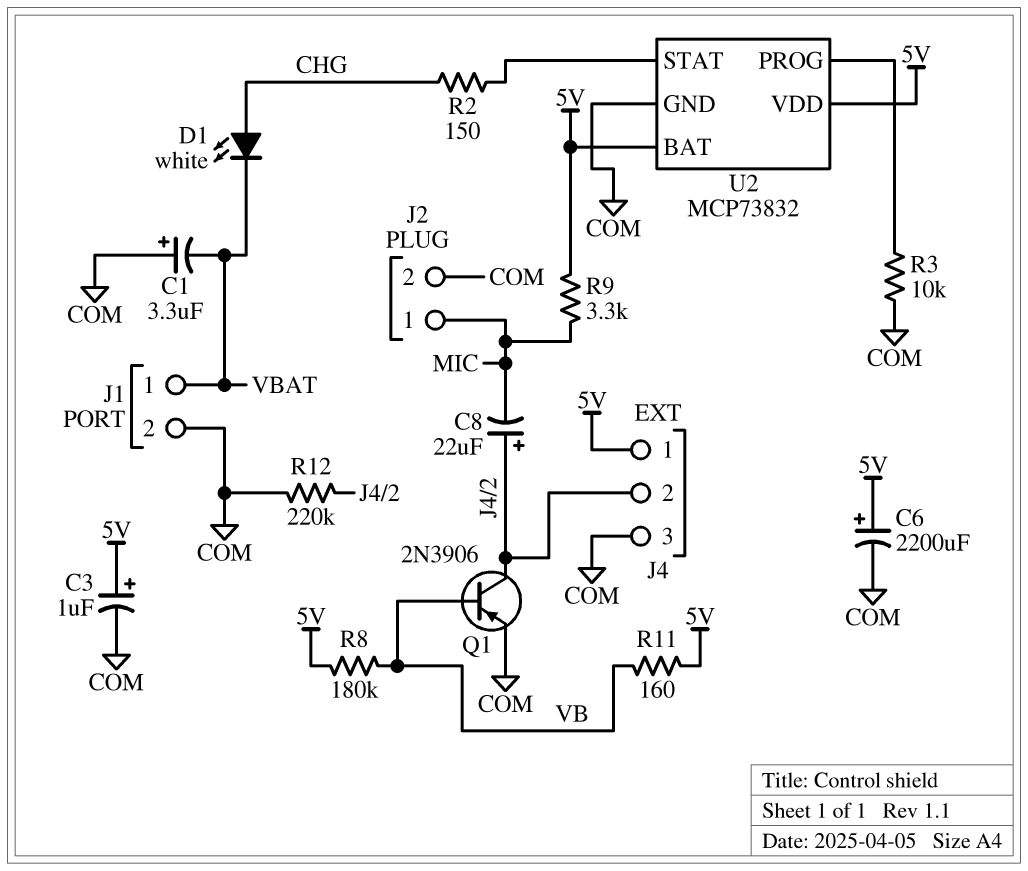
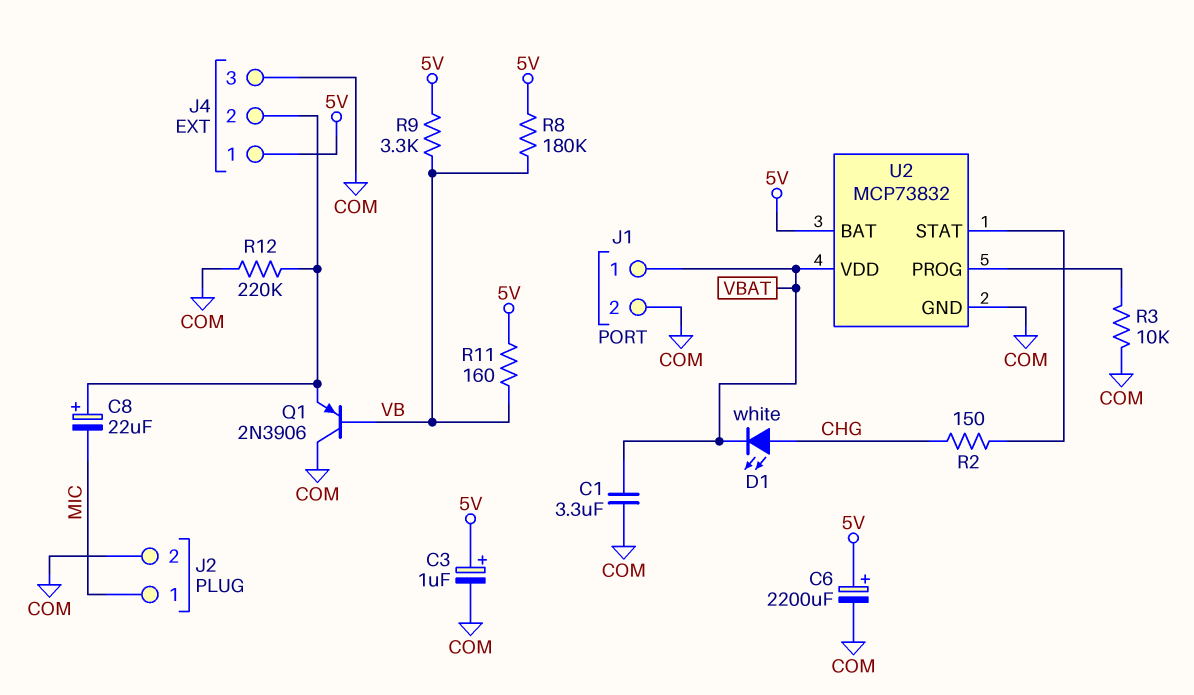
C1: 3.3uF (plus COM, minus VBAT) -> 3.3uF (COM, VBAT)
Q1: PNP 2N3906 (B VB, C J4/2, E COM) -> PNP 2N3906 (B VB, C COM, E J4/2)
R9: 3.3k (5V, MIC) -> 3.3k (5V, VB)
U2 pin VDD: 5V -> VBAT

